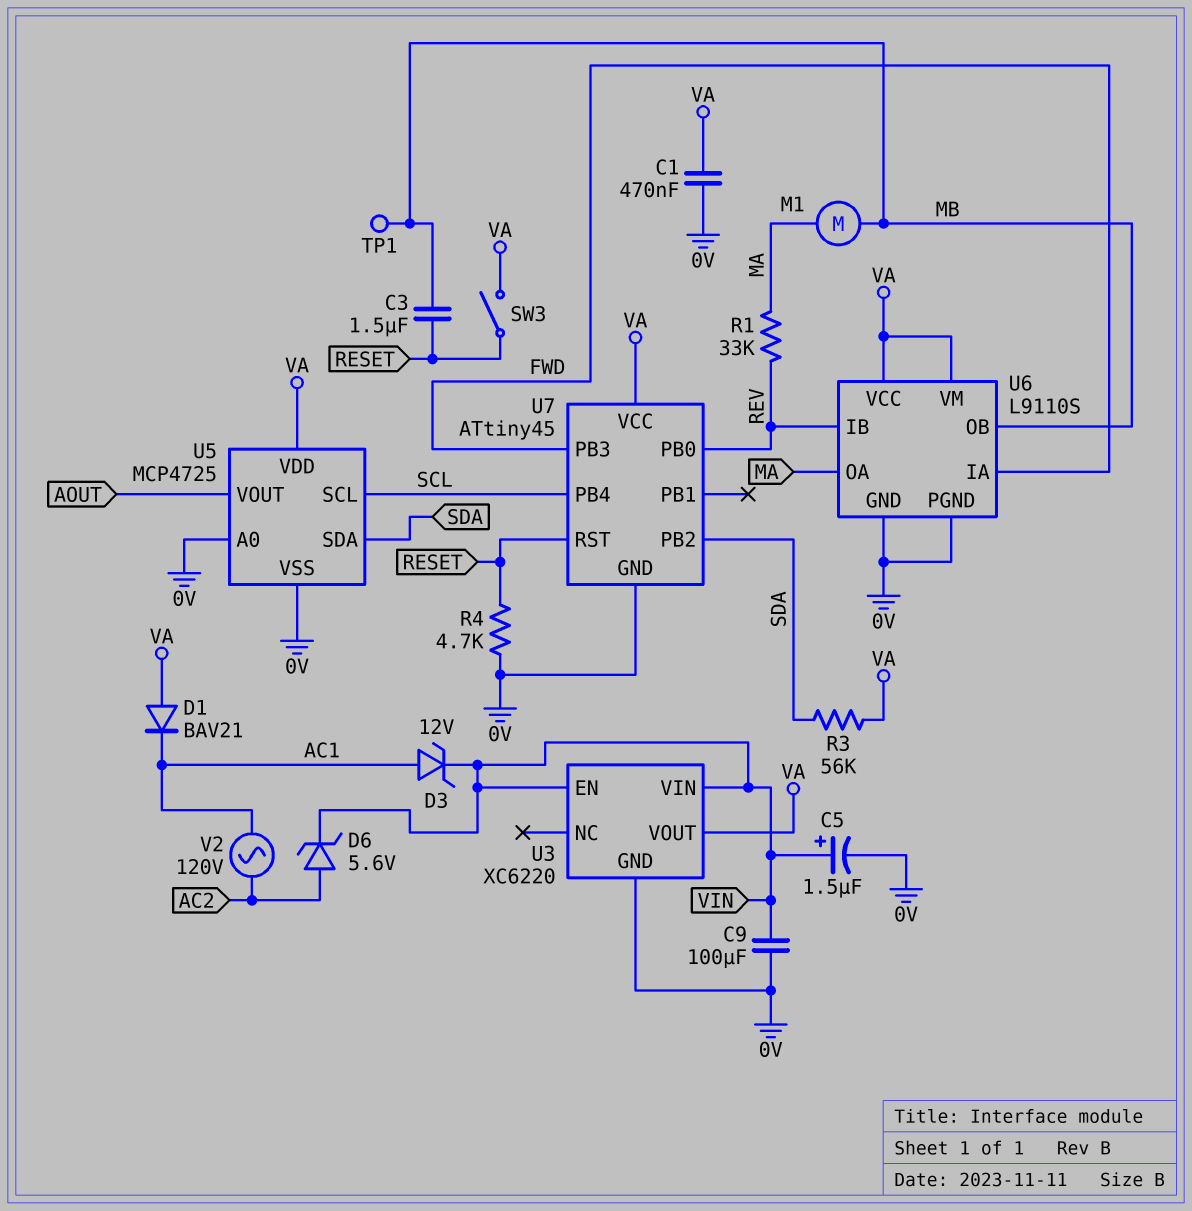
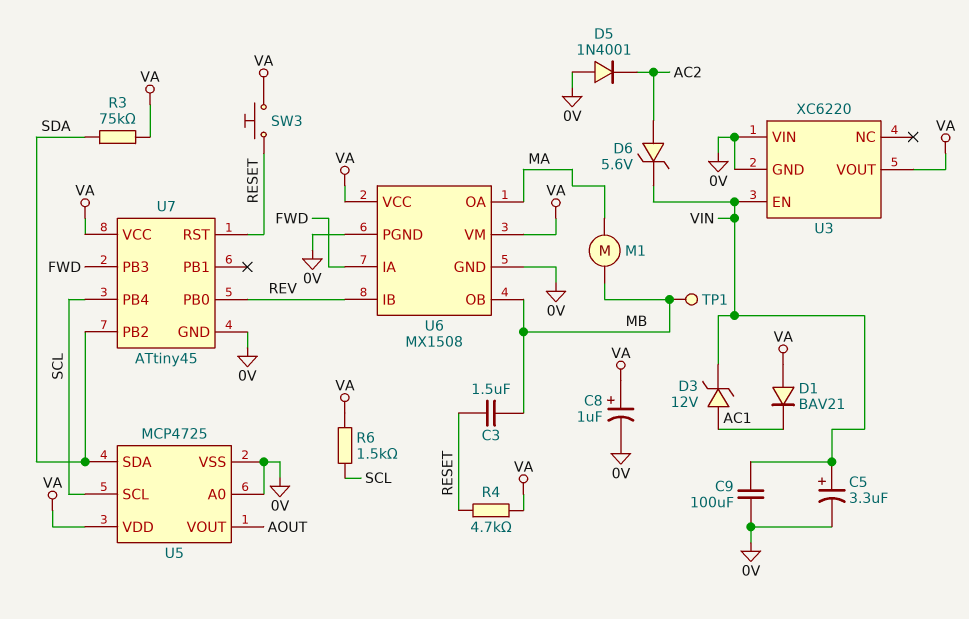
C1: 470nF (0V, VA) -> none
C5: 1.5uF (plus VIN, minus 0V) -> 3.3uF (plus VIN, minus 0V)
C8: none -> 1uF (plus VA, minus 0V)
D5: none -> diode 1N4001 (A 0V, K AC2)
R1: 33k (MA, REV) -> none
R3: 56k (SDA, VA) -> 75k (SDA, VA)
R4: 4.7k (0V, RESET) -> 4.7k (RESET, VA)
R6: none -> 1.5k (SCL, VA)
SW3: switch (RESET, VA) -> button (RESET, VA)
U3 pin VIN: VIN -> 0V
U6: L9110S -> MX1508
V2: AC 120V (AC1, AC2) -> none

